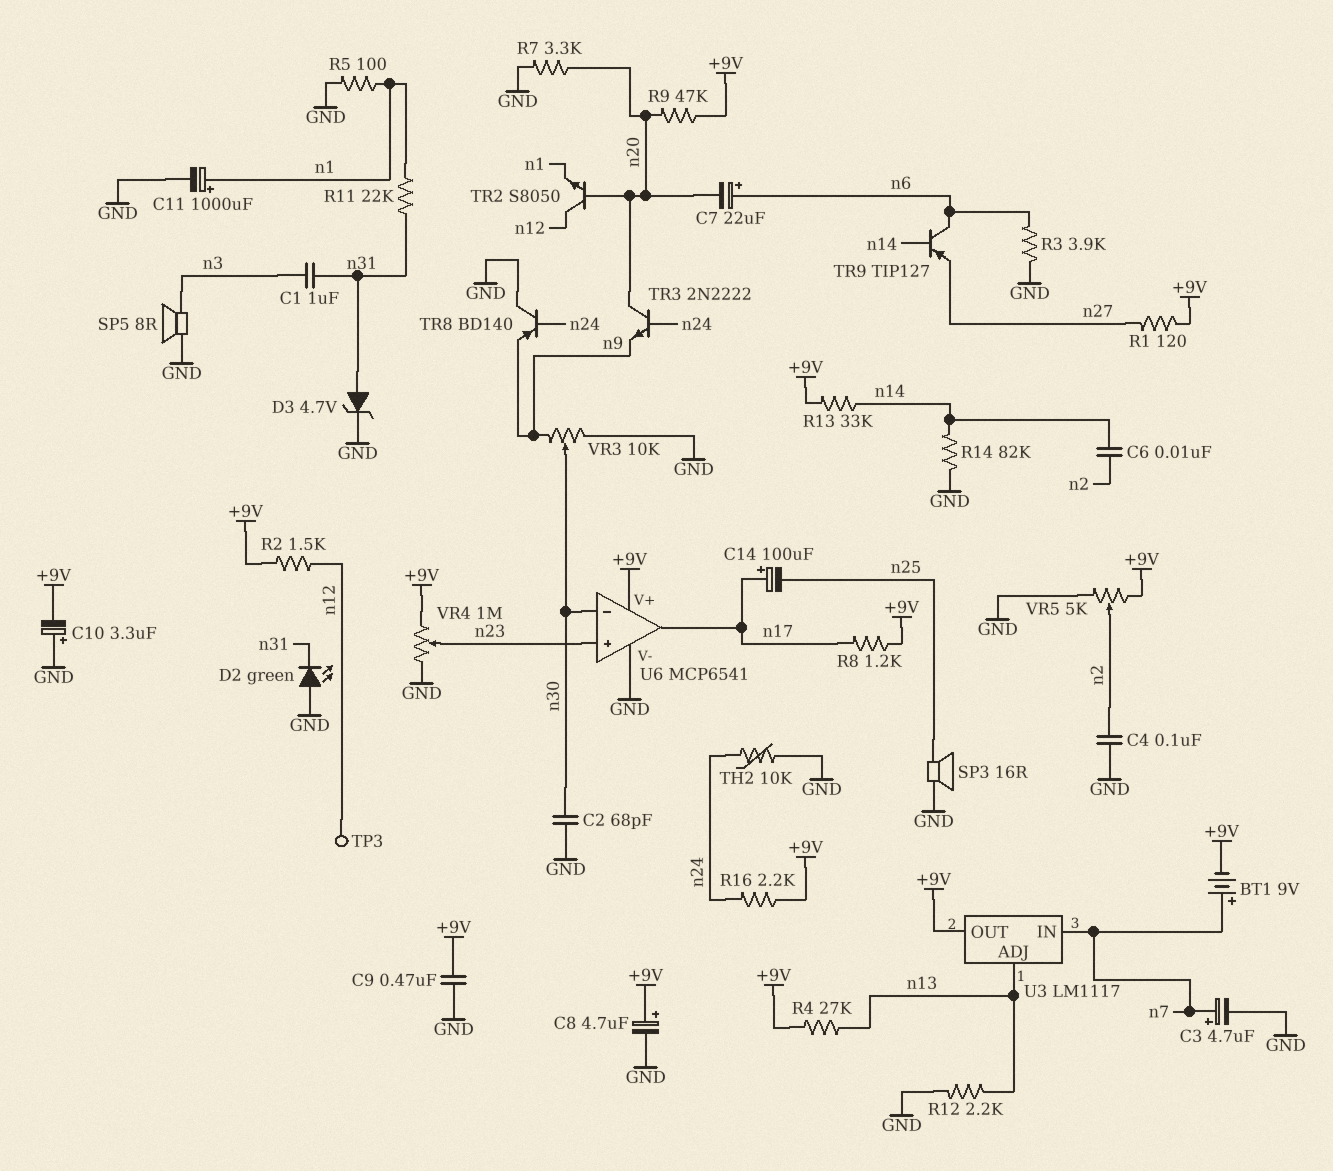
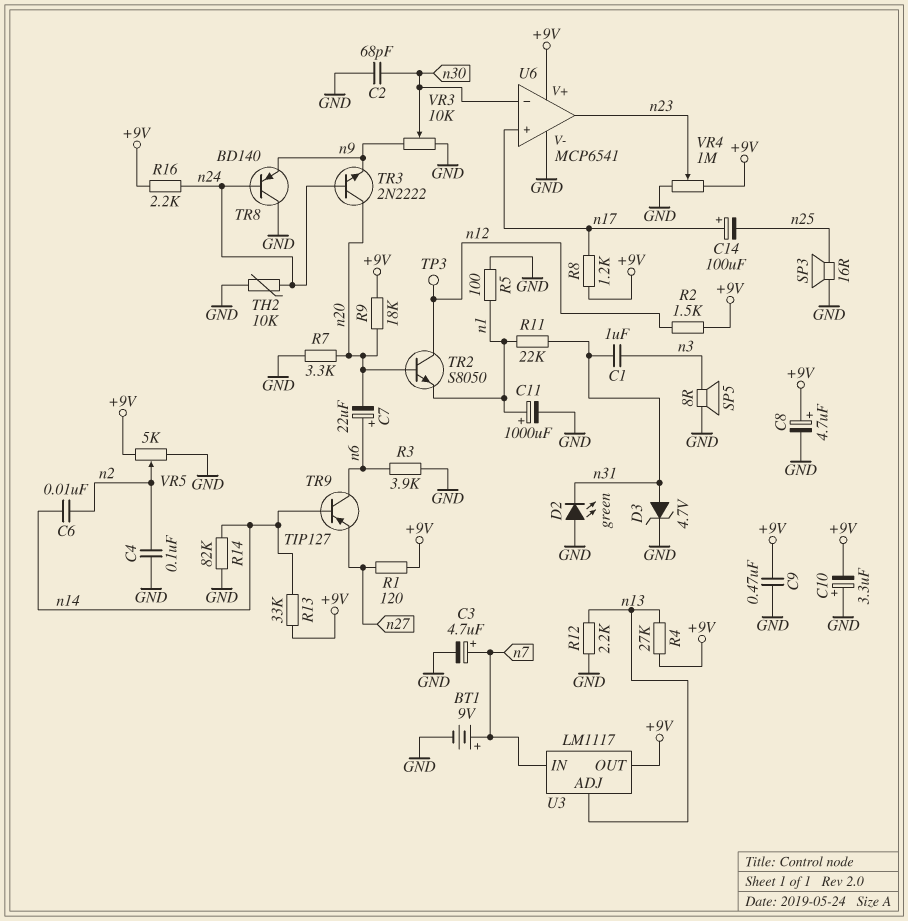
BT1: 9V (plus n7, minus +9V) -> 9V (plus n7, minus GND)
R9: 47k (+9V, n20) -> 18k (+9V, n20)
U6 pin in+: n23 -> n17
U6 pin out: n17 -> n23

